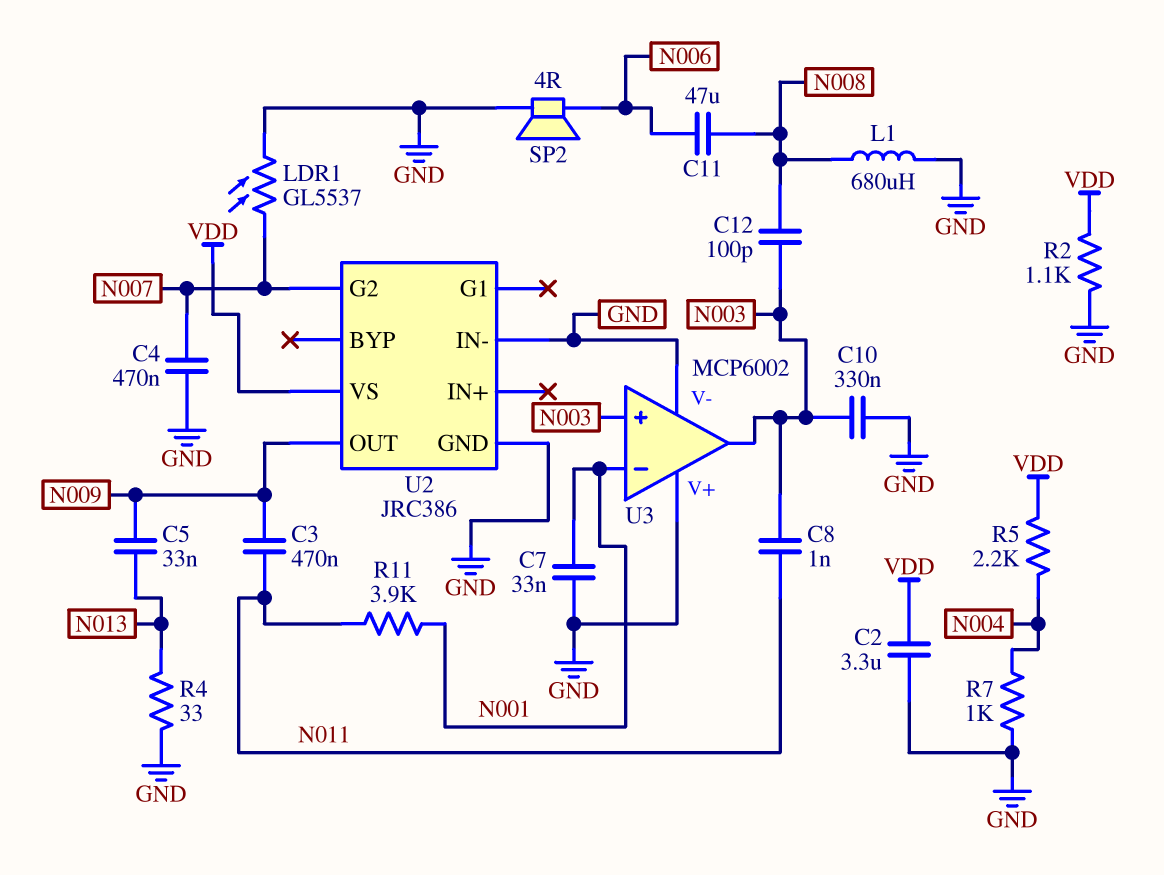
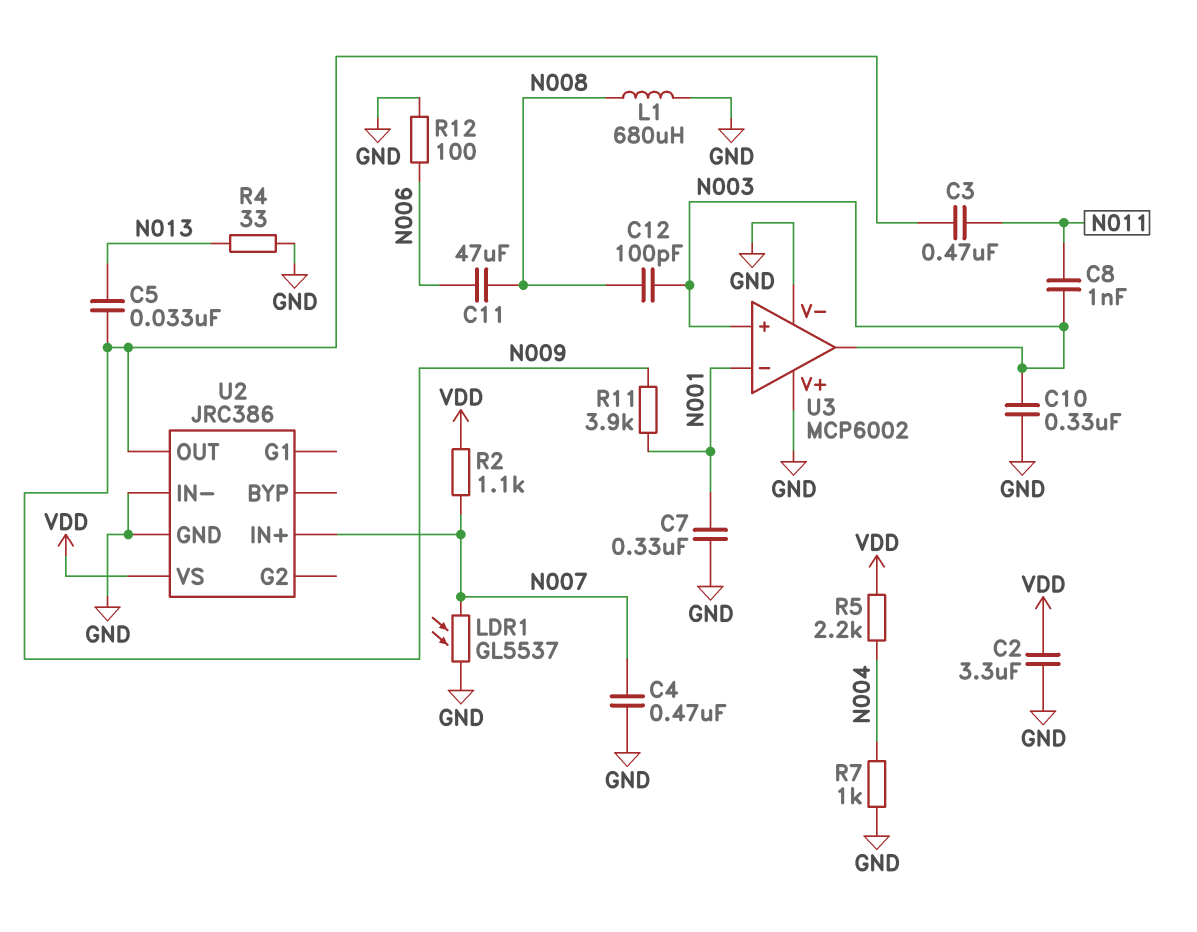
C7: 33nF (GND, N001) -> 330nF (GND, N001)
R2: 1.1k (GND, VDD) -> 1.1k (N007, VDD)
R11: 3.9k (N001, N011) -> 3.9k (N001, N009)
R12: none -> 100 (GND, N006)
SP2: speaker 4R (GND, N006) -> none
U2 pin G2: N007 -> none
U2 pin IN+: none -> N007

